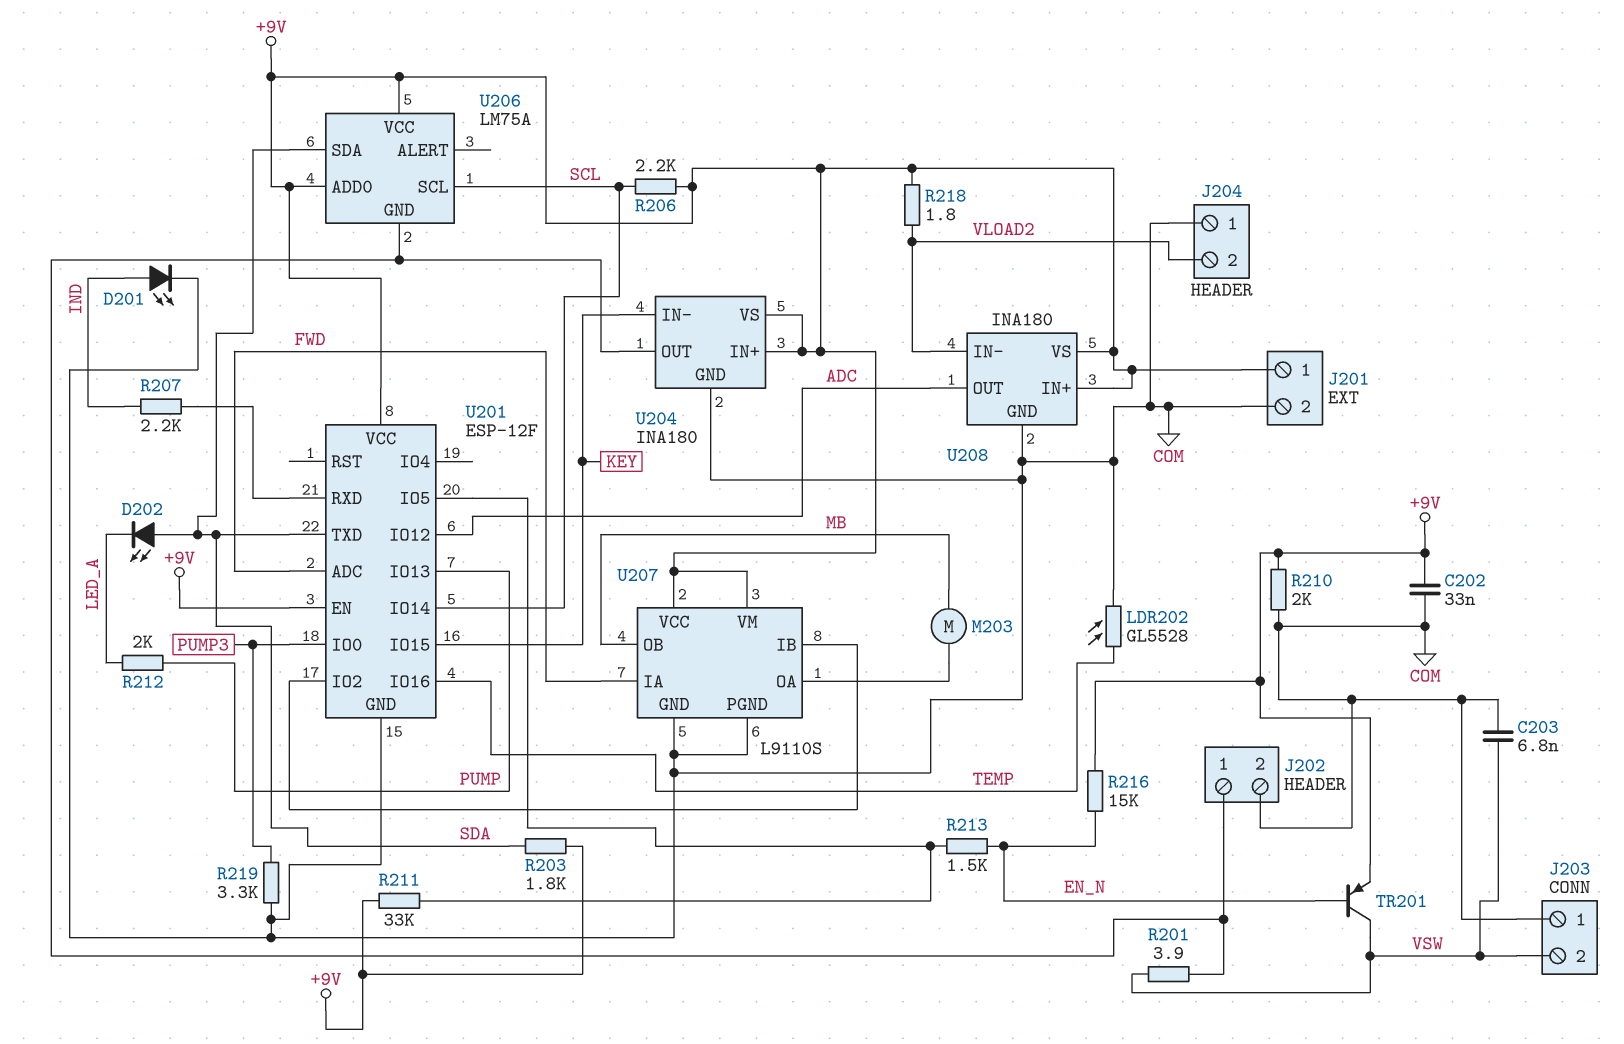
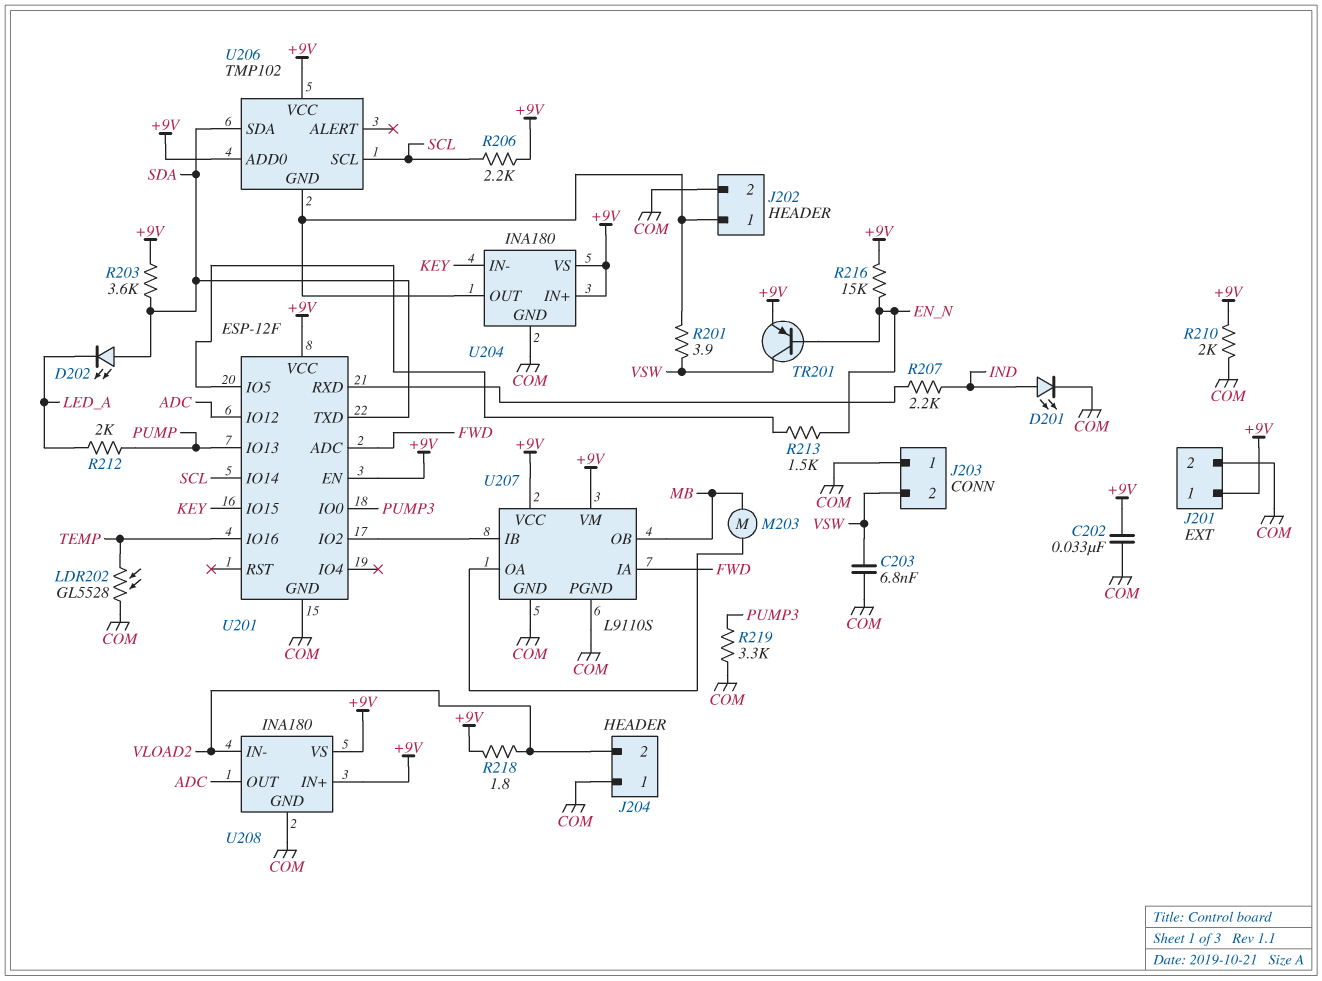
R203: 1.8k (+9V, SDA) -> 3.6k (+9V, SDA)
R211: 33k (+9V, U201/IO5) -> none
U206: LM75A -> TMP102

